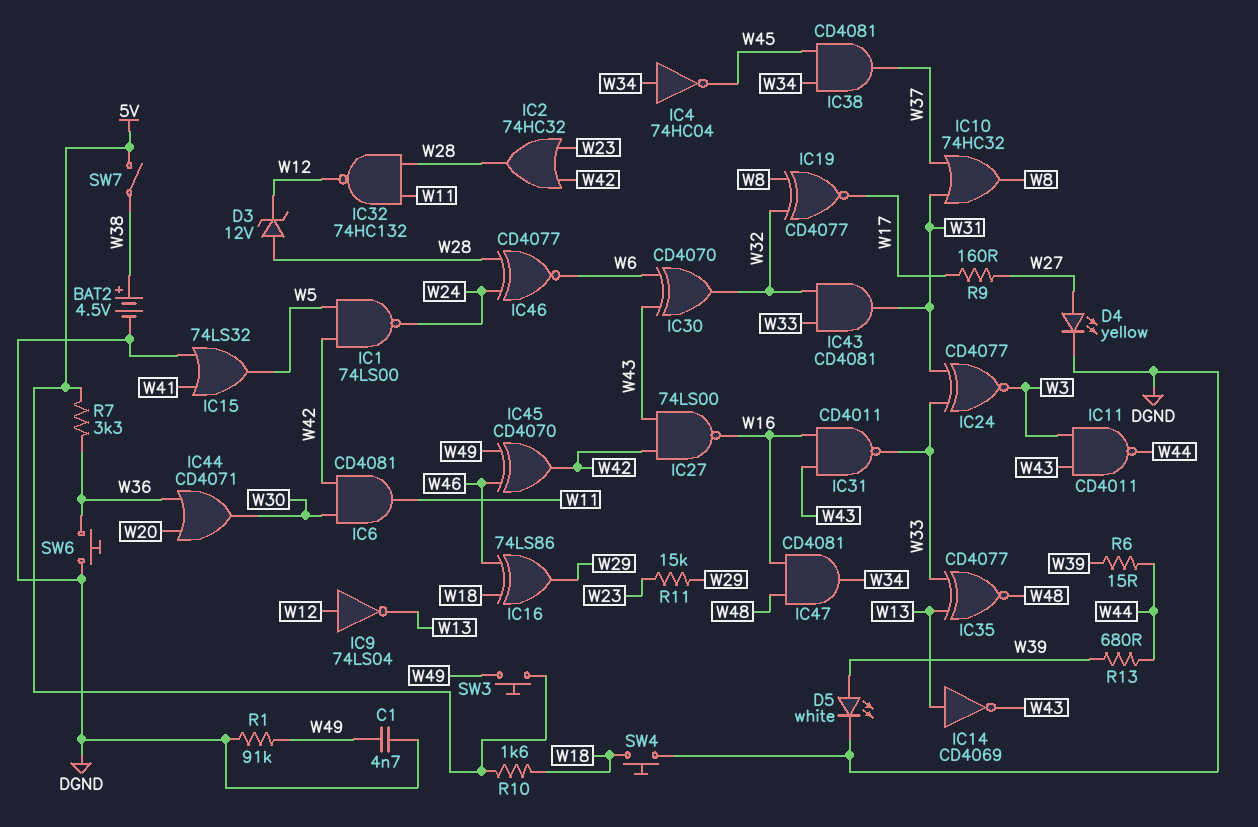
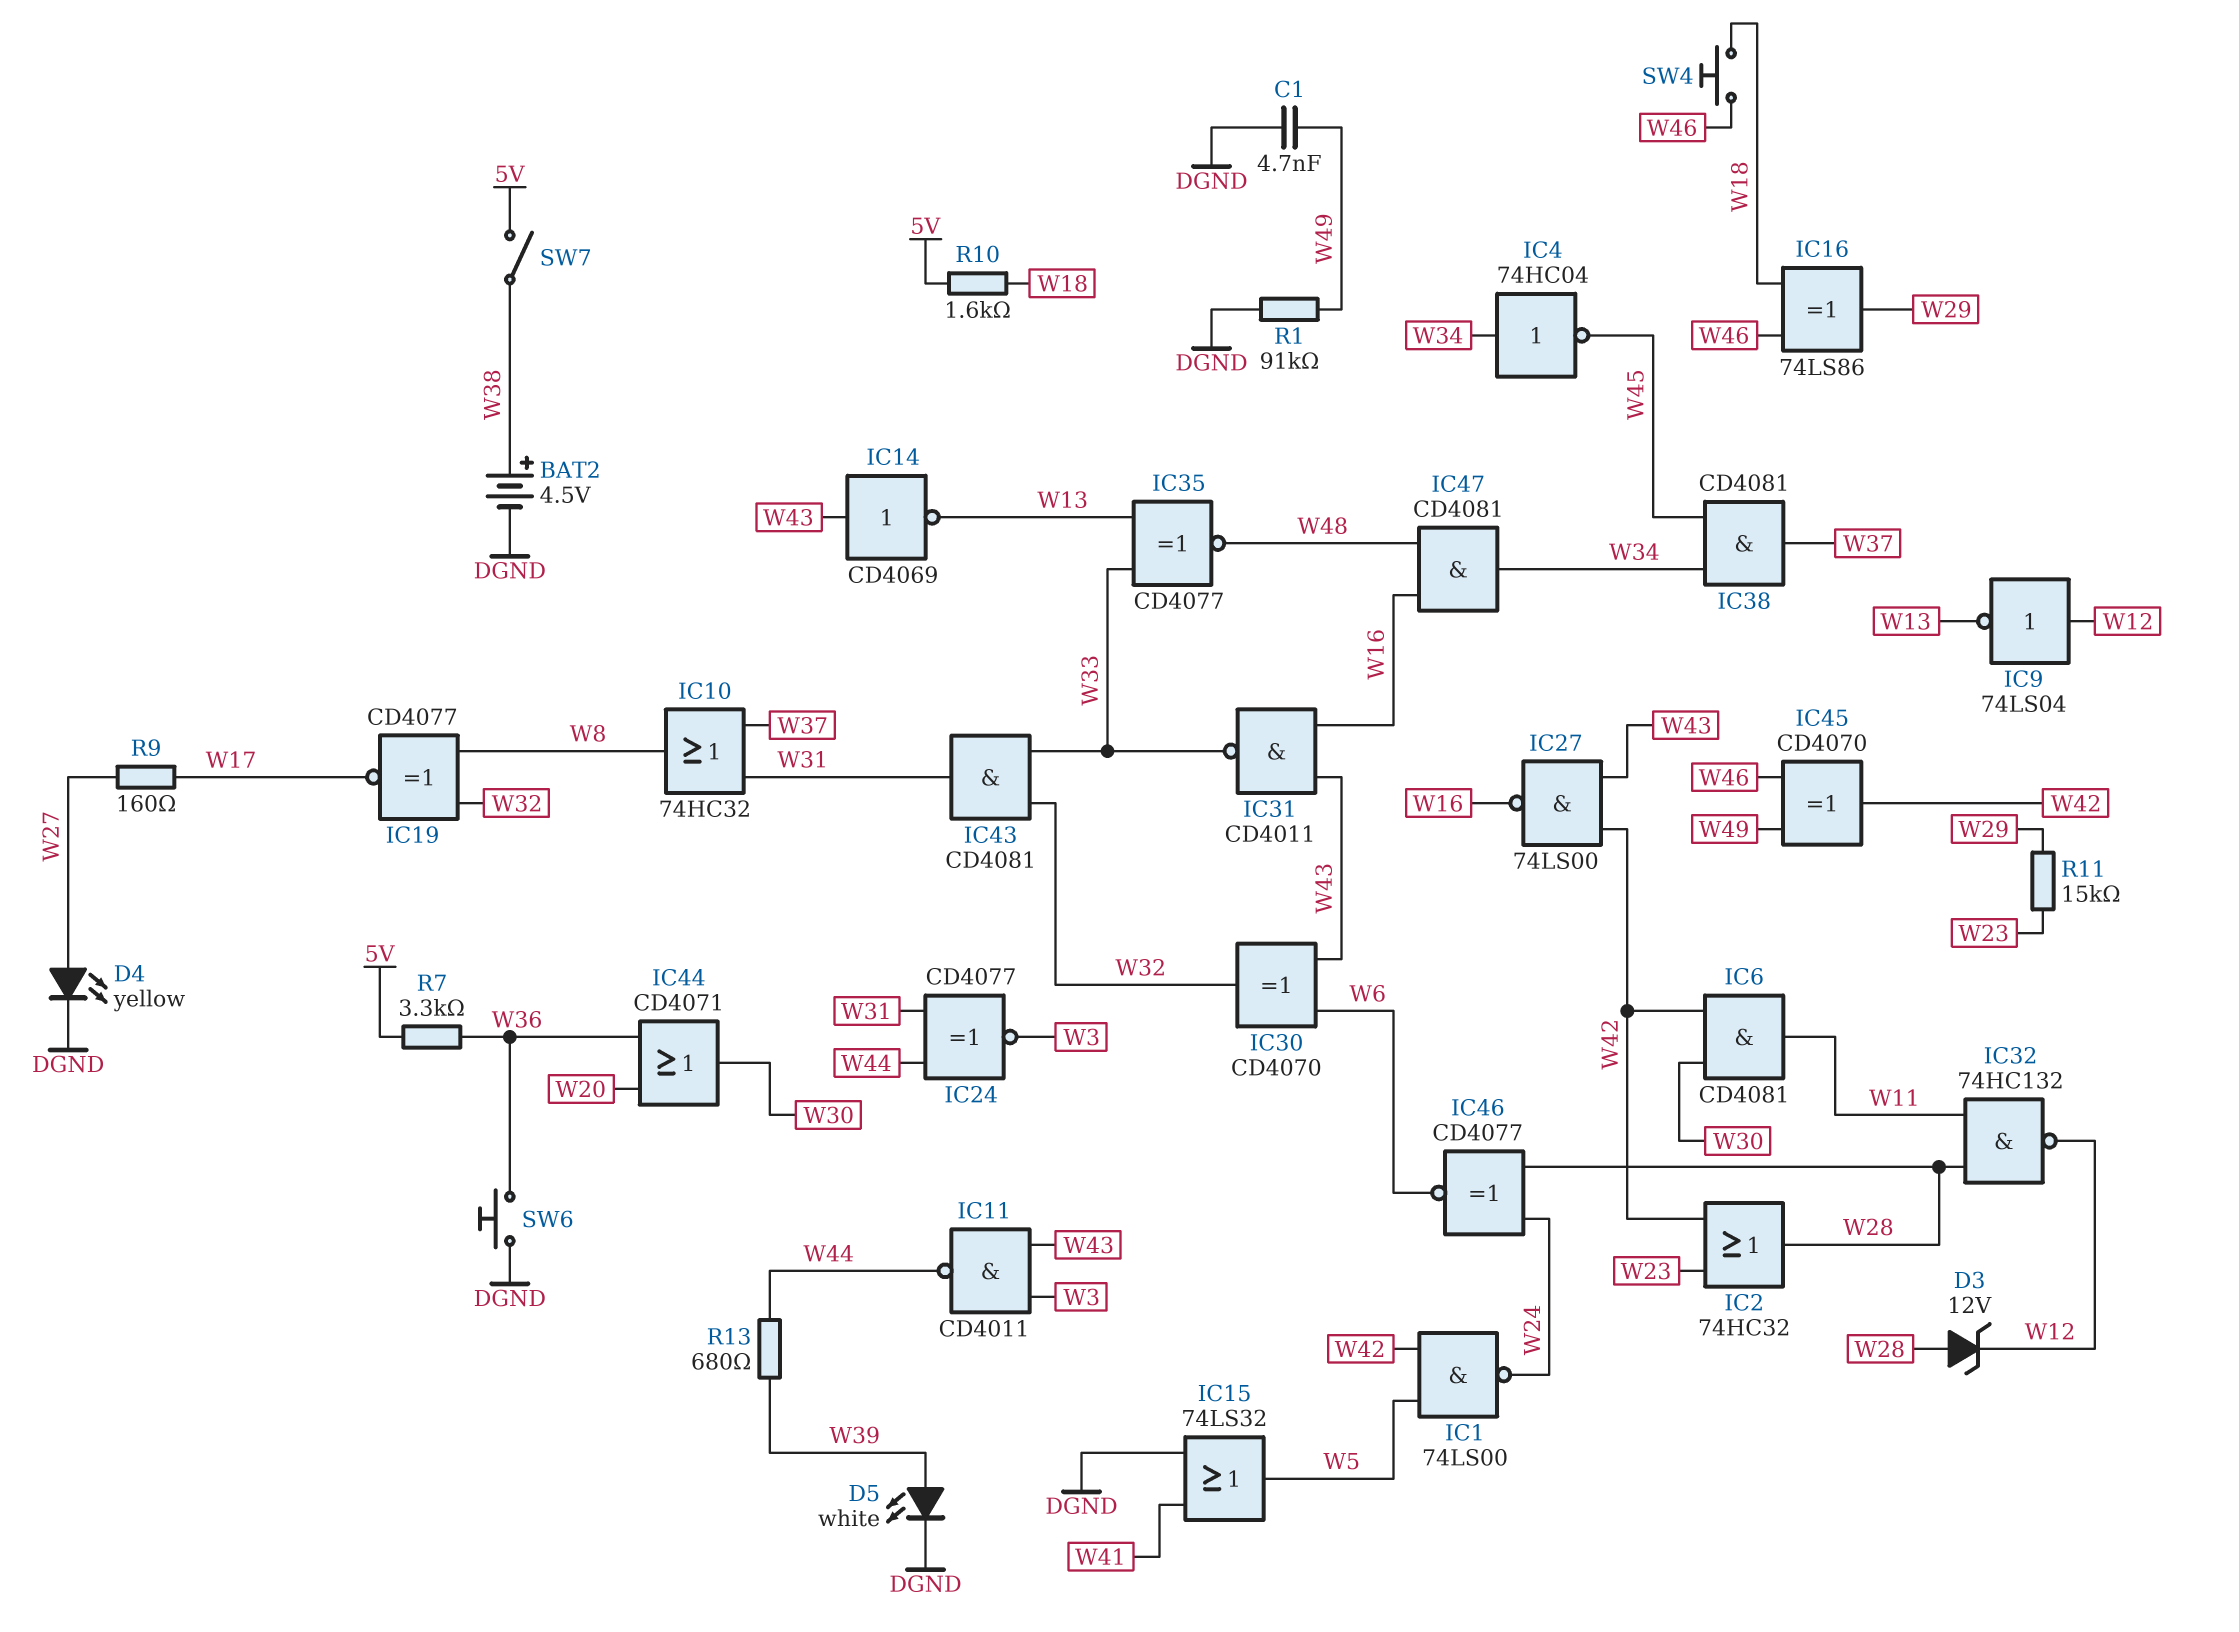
IC14: NOT CD4069 (in W13, out W43) -> NOT CD4069 (in W43, out W13)
IC24: XNOR CD4077 (in W31, in W33, out W3) -> XNOR CD4077 (in W31, in W44, out W3)
R6: 15 (W39, W44) -> none
SW3: button (5V, W49) -> none
SW4: button (DGND, W18) -> button (W18, W46)

